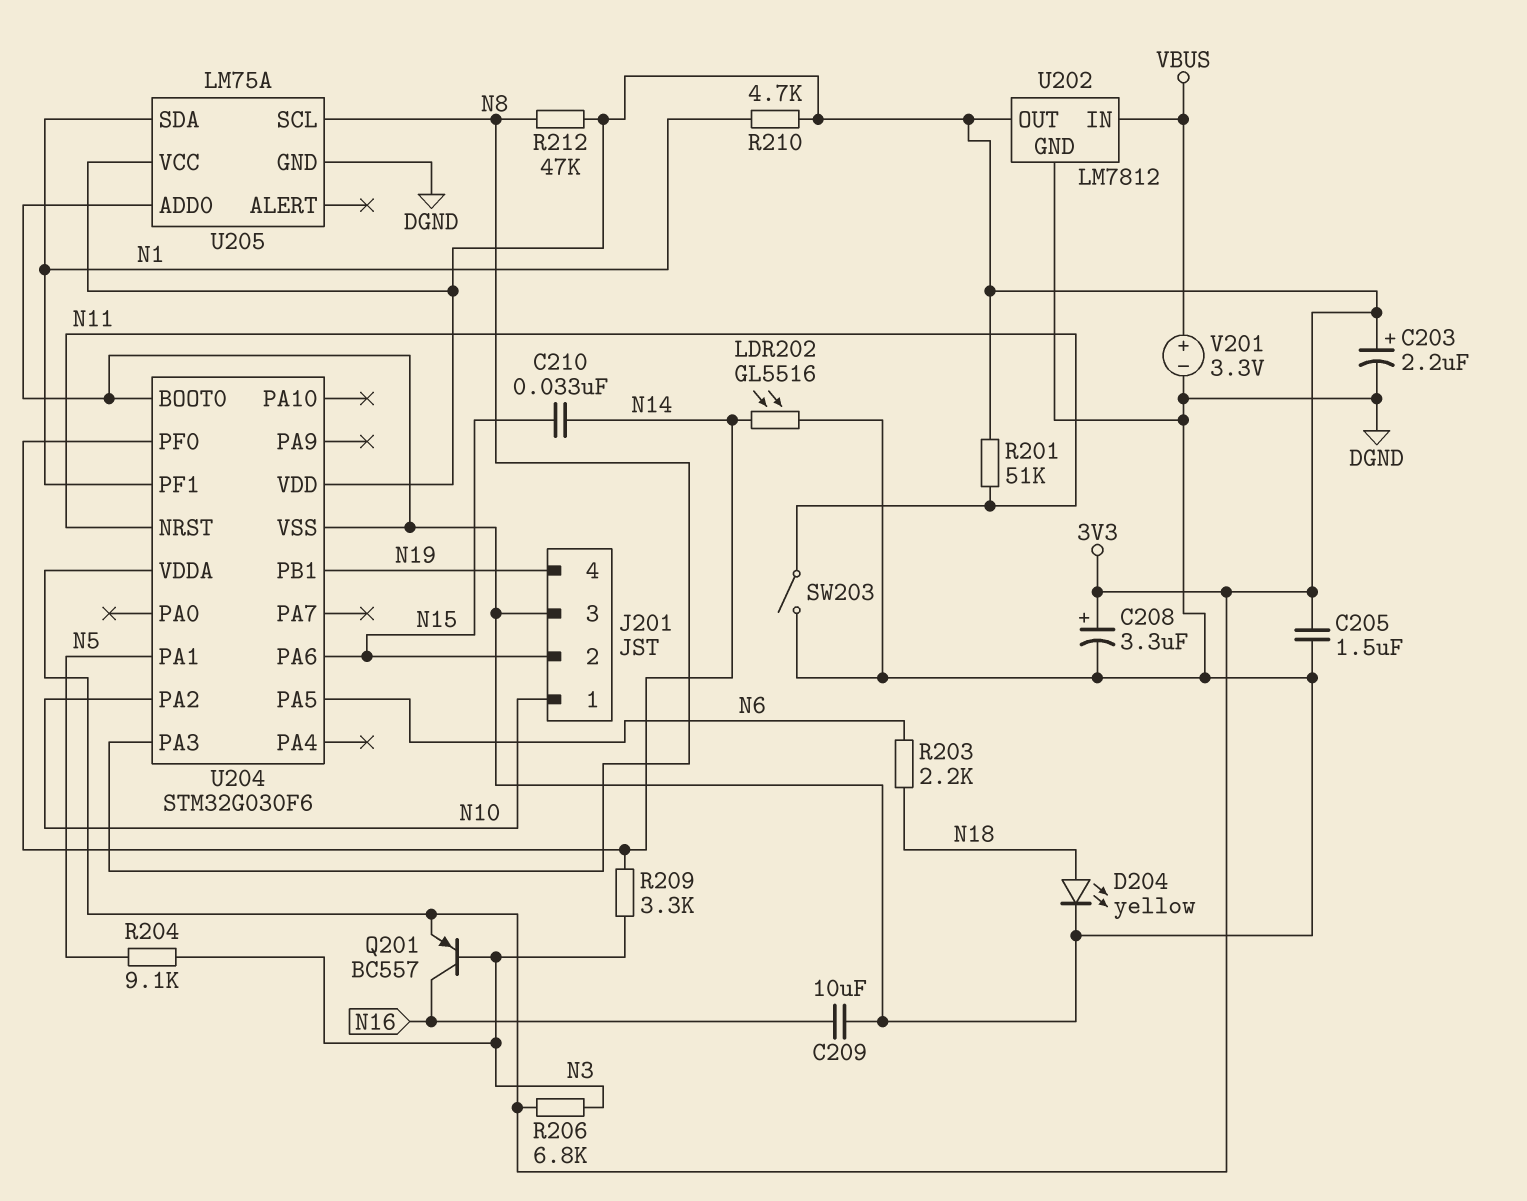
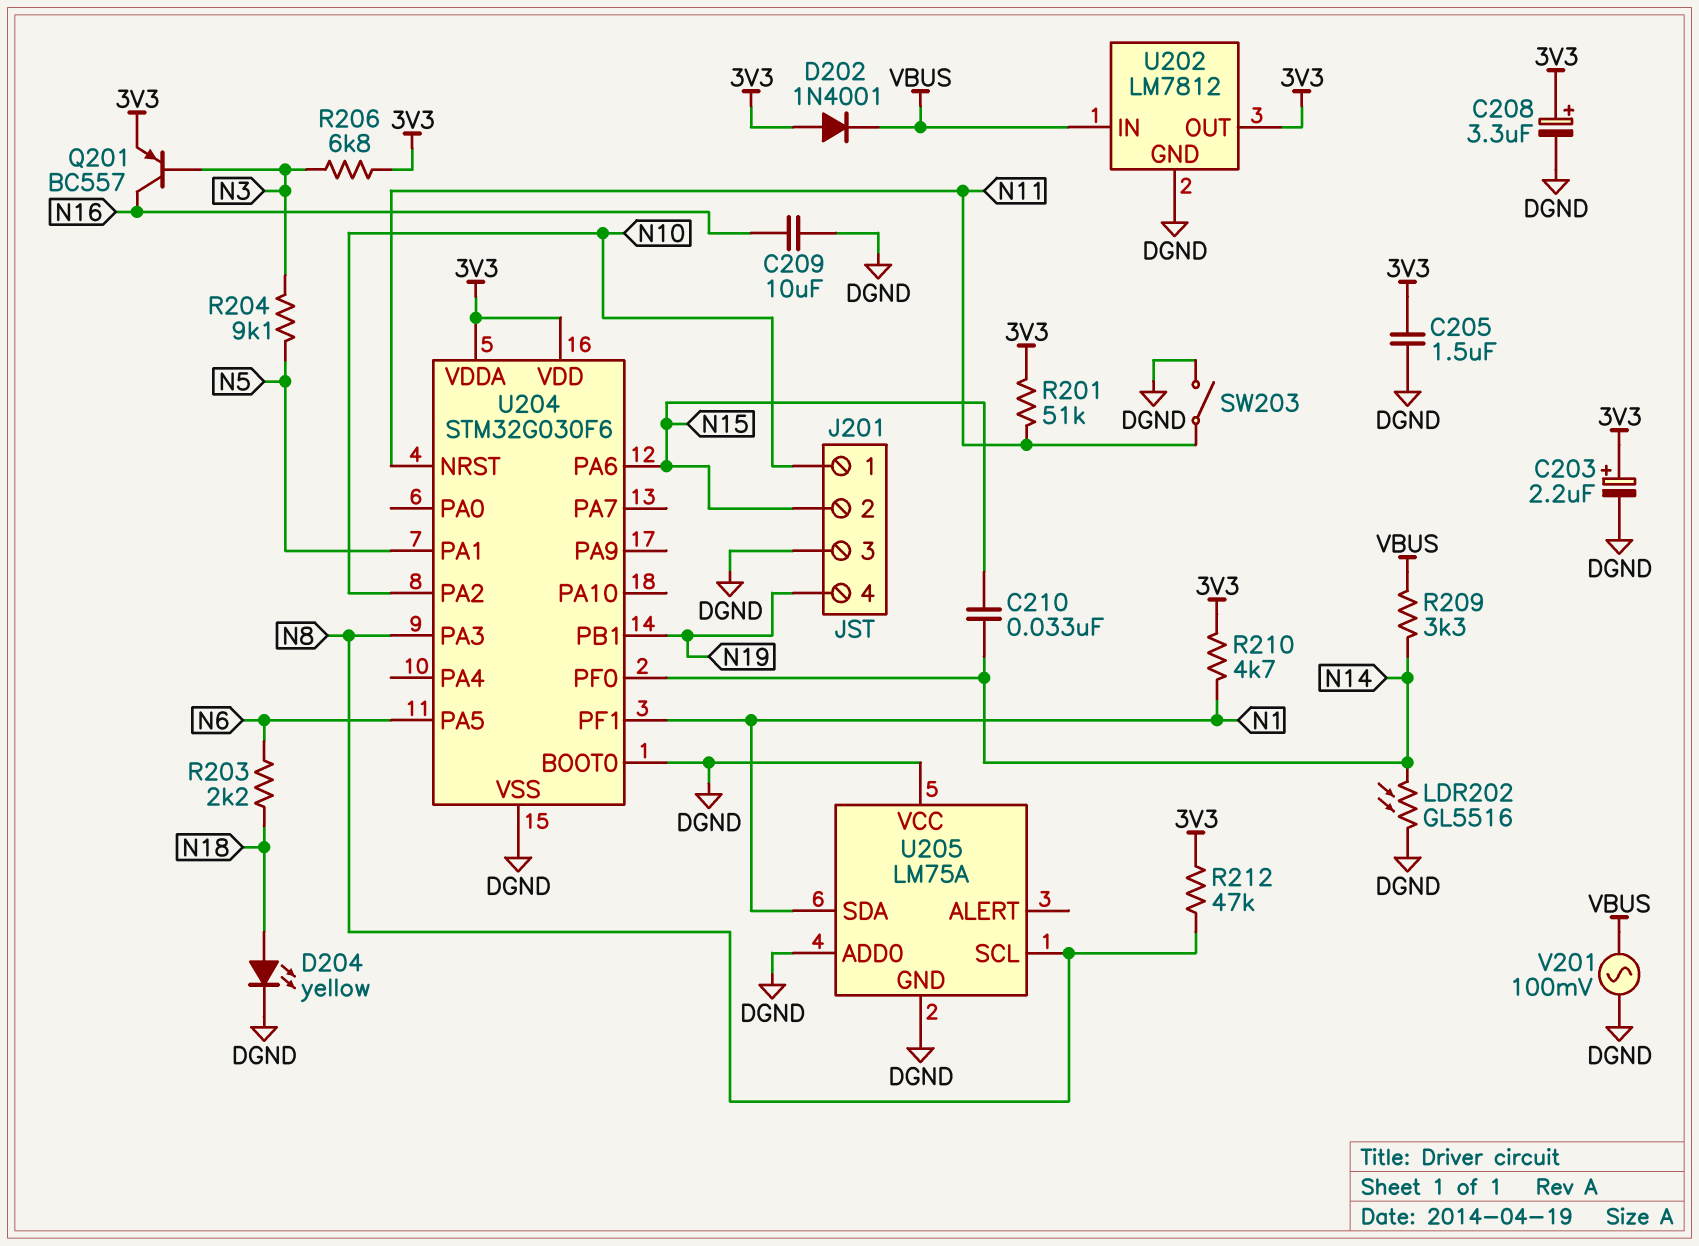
D202: none -> diode 1N4001 (A 3V3, K VBUS)
R209: 3.3k (N3, N14) -> 3.3k (N14, VBUS)
U205 pin VCC: 3V3 -> DGND
V201: 3.3V (plus VBUS, minus DGND) -> AC 100mV (DGND, VBUS)

